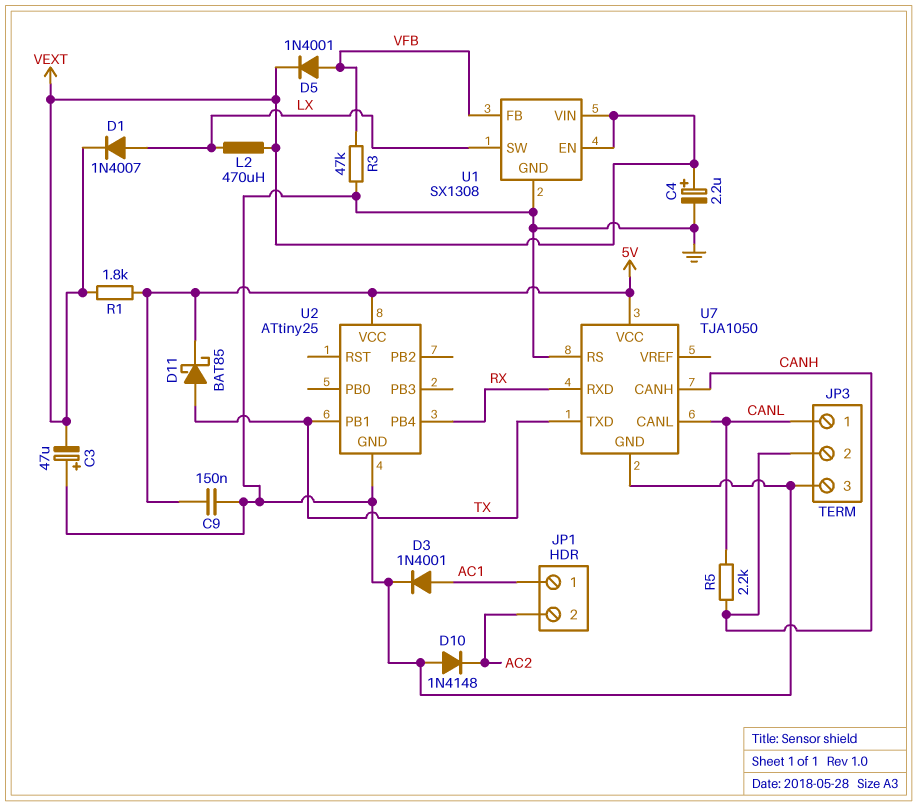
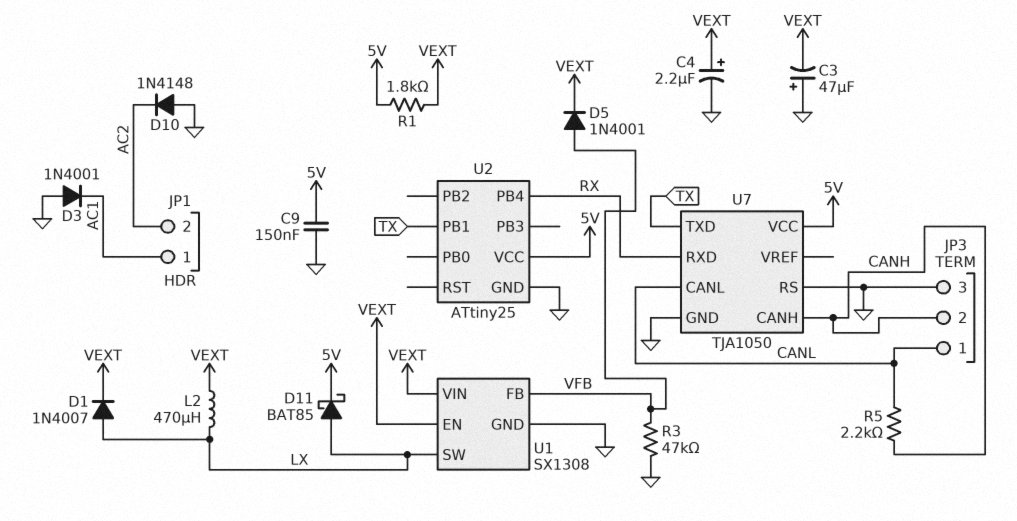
D3: diode 1N4001 (A AC1, K GND) -> diode 1N4001 (A GND, K AC1)
D11: schottky BAT85 (A TX, K 5V) -> schottky BAT85 (A LX, K 5V)

